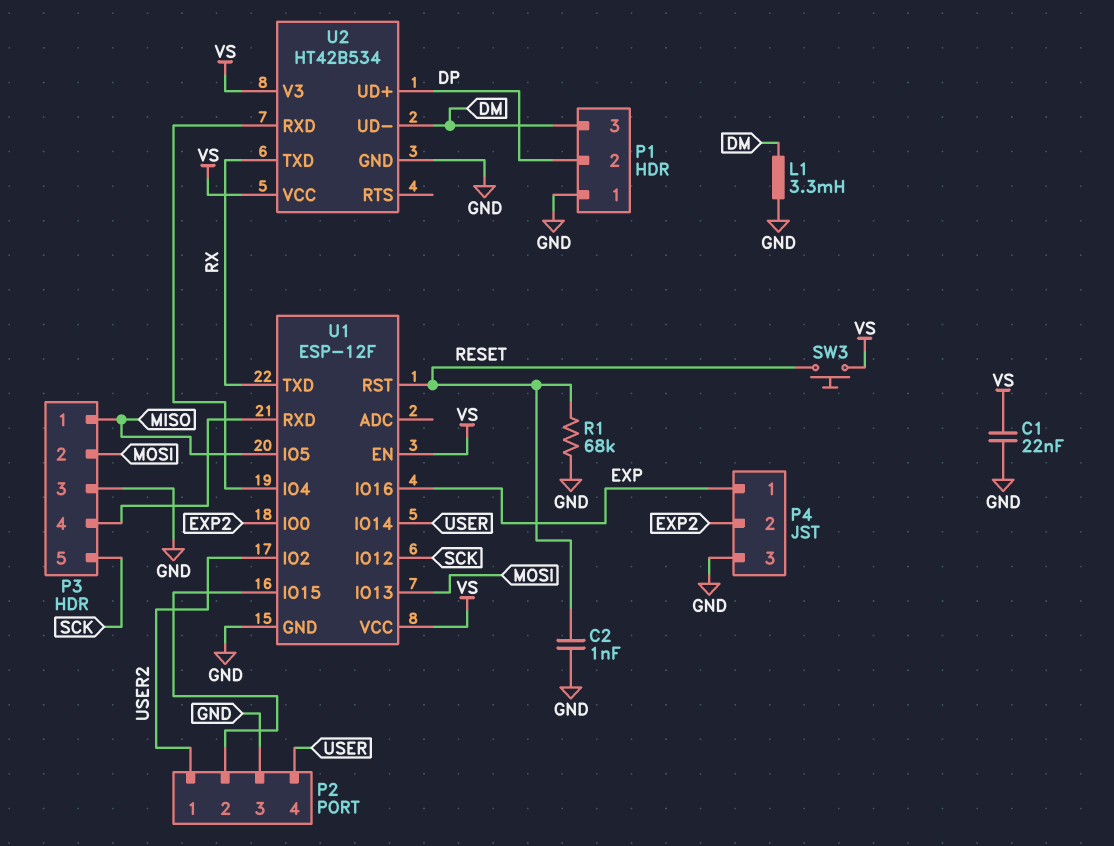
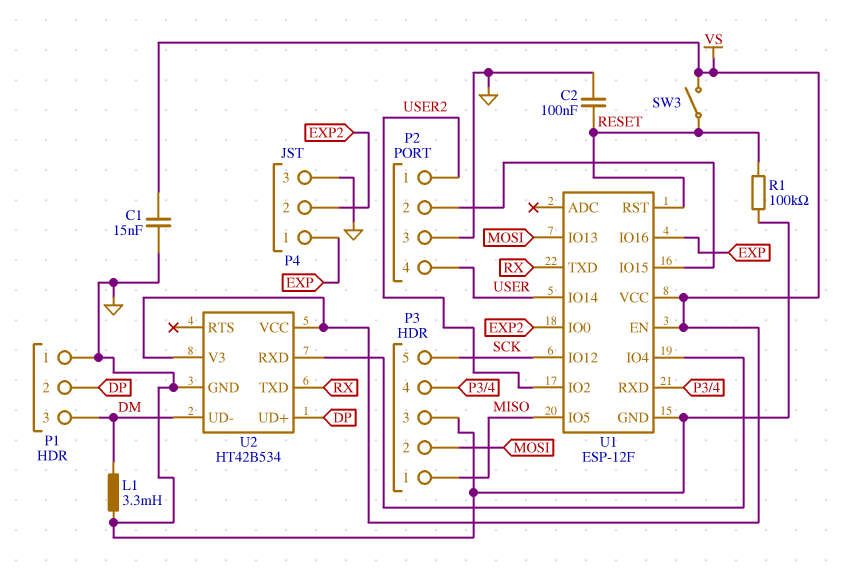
C1: 22nF (GND, VS) -> 15nF (GND, VS)
C2: 1nF (GND, RESET) -> 100nF (GND, RESET)
R1: 68k (GND, RESET) -> 100k (GND, RESET)
SW3: button (RESET, VS) -> switch (RESET, VS)

